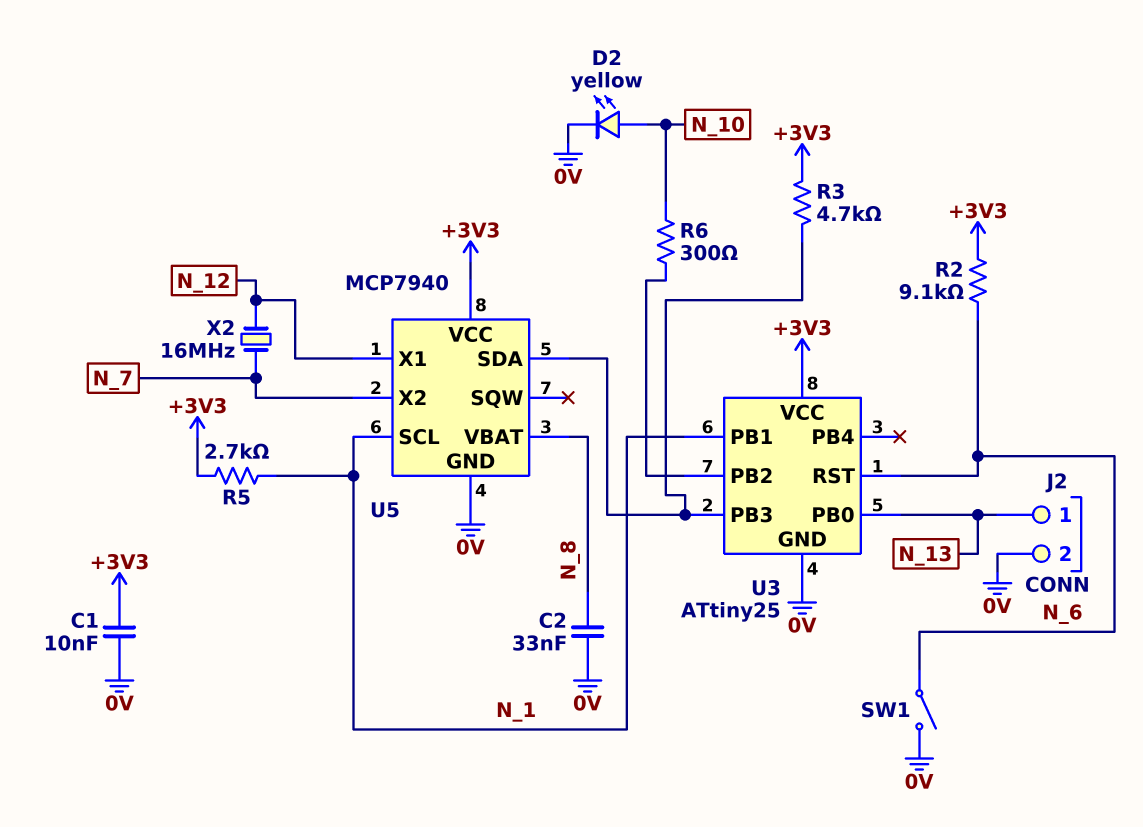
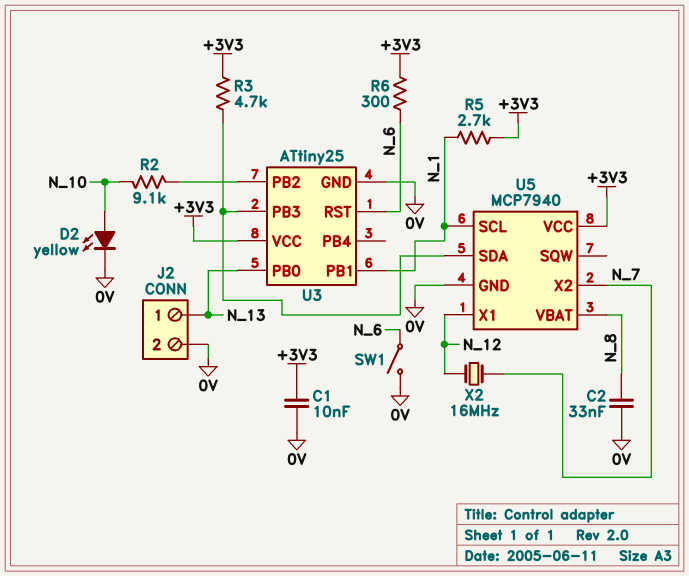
R2: 9.1k (+3V3, N_6) -> 9.1k (N_10, U3/PB2)
R6: 300 (N_10, U3/PB2) -> 300 (+3V3, N_6)

